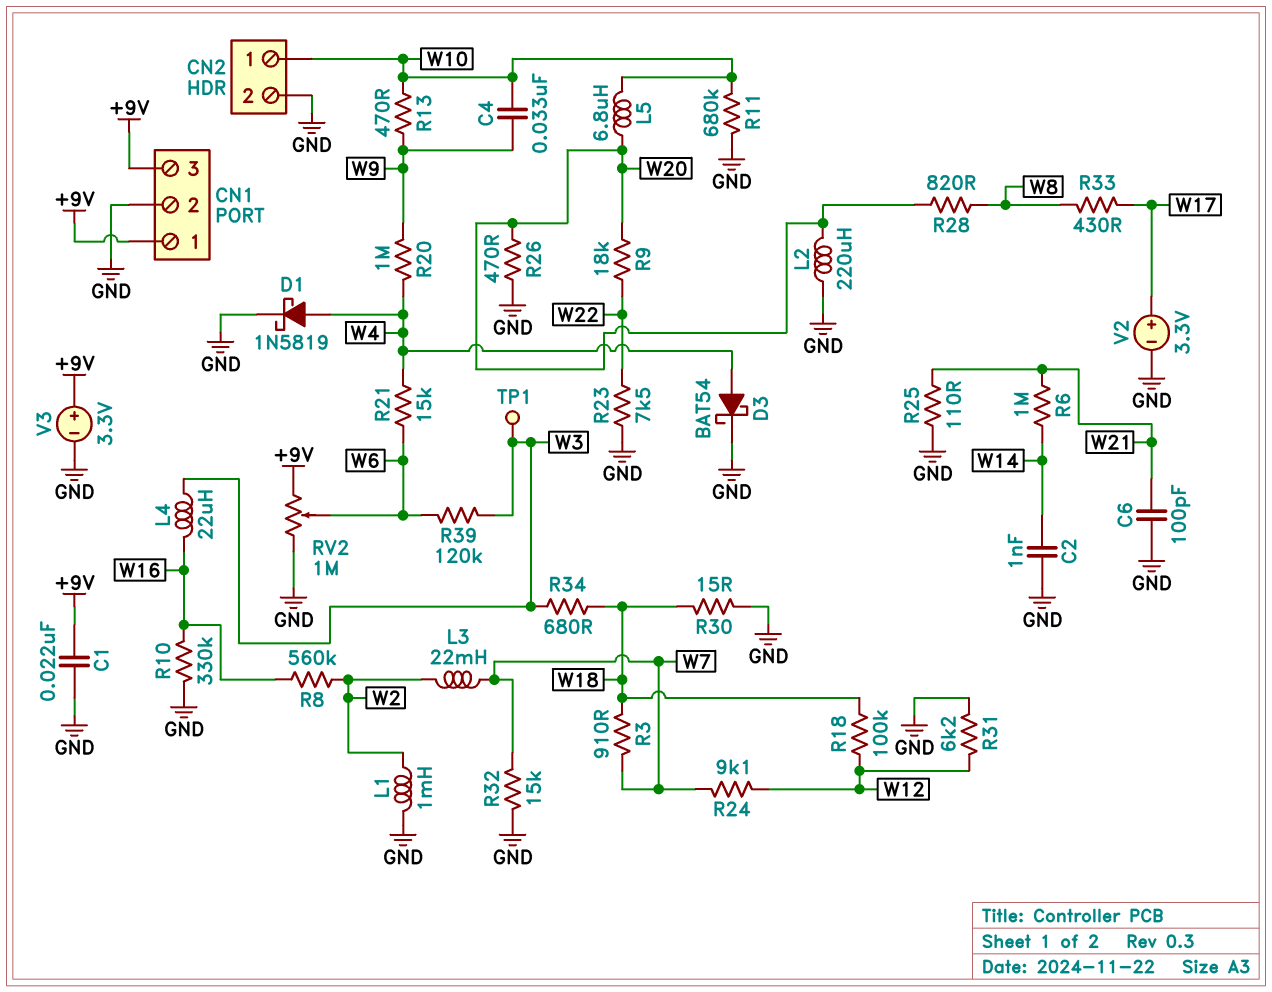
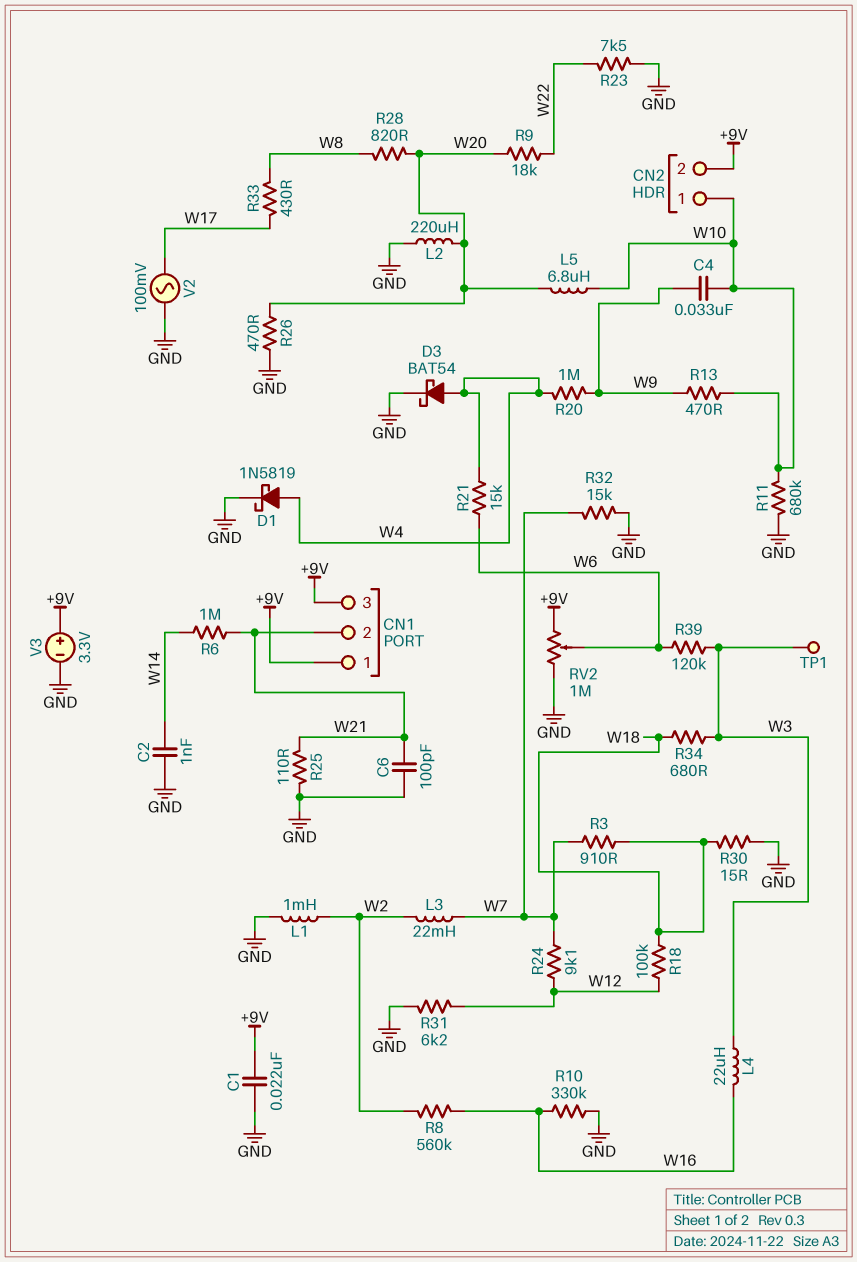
CN1 pin 2: GND -> W21
CN2 pin 2: GND -> +9V
V2: 3.3V (plus W17, minus GND) -> AC 100mV (GND, W17)

